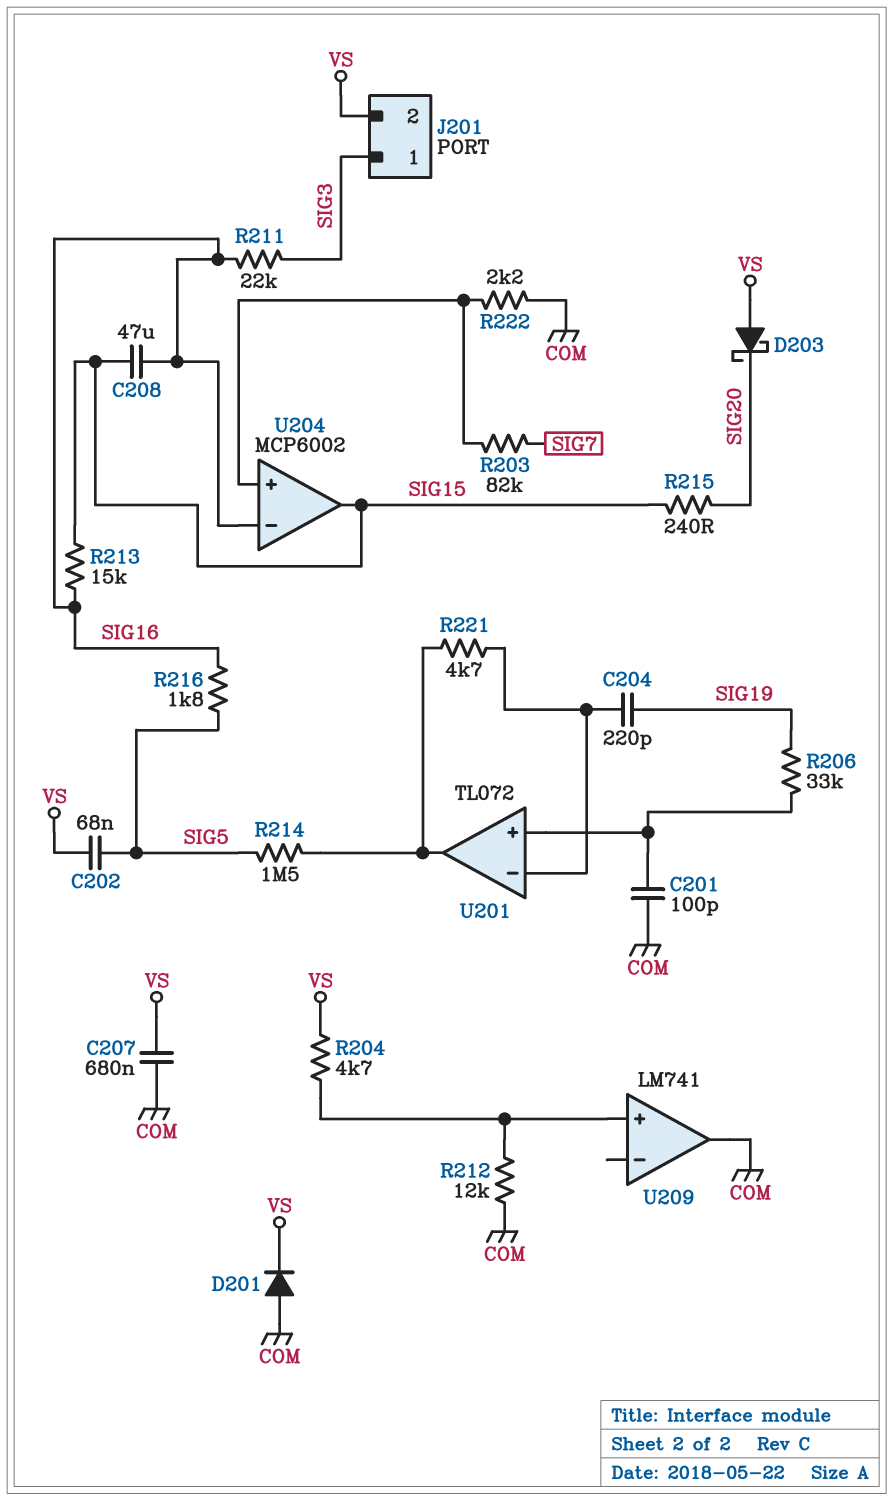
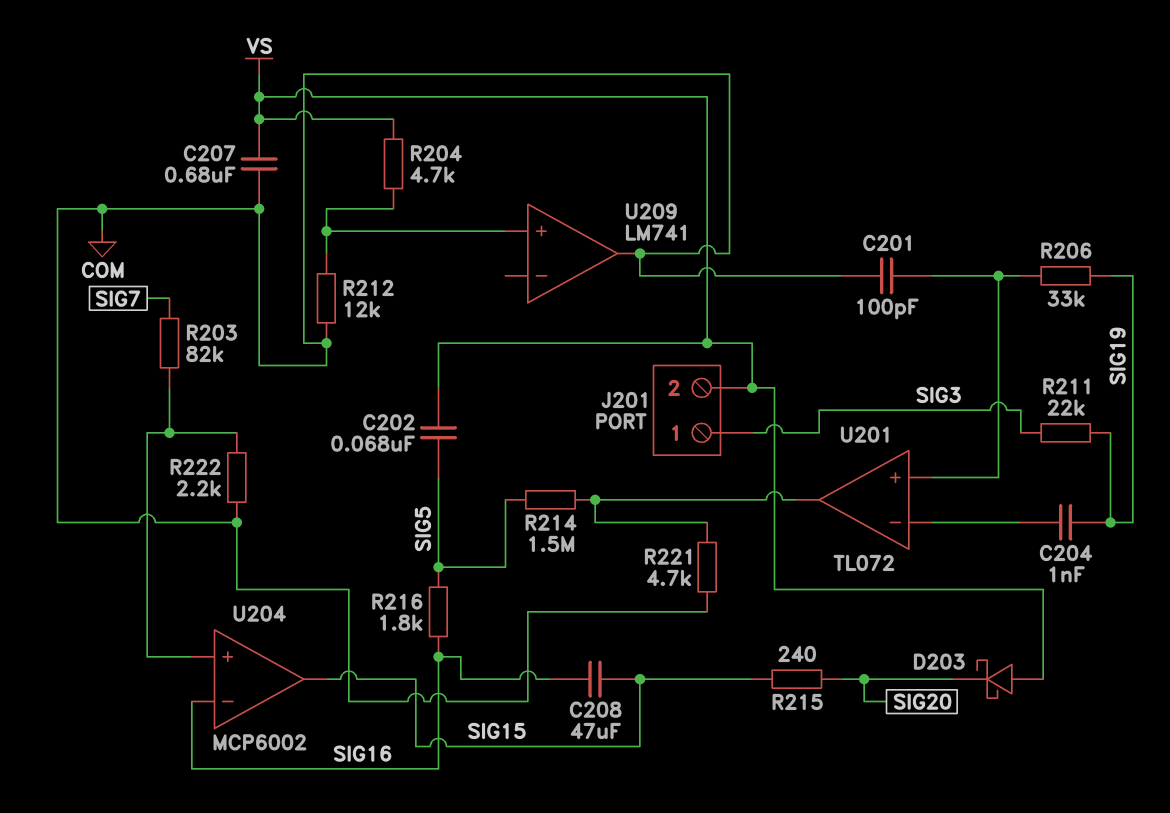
C204: 220pF (SIG19, U201/in-) -> 1nF (SIG19, U201/in-)
D201: diode (A COM, K VS) -> none
R211: 22k (SIG3, SIG16) -> 22k (SIG3, SIG19)
R213: 15k (SIG15, SIG16) -> none
R221: 4.7k (U201/in-, U201/out) -> 4.7k (COM, U201/out)

